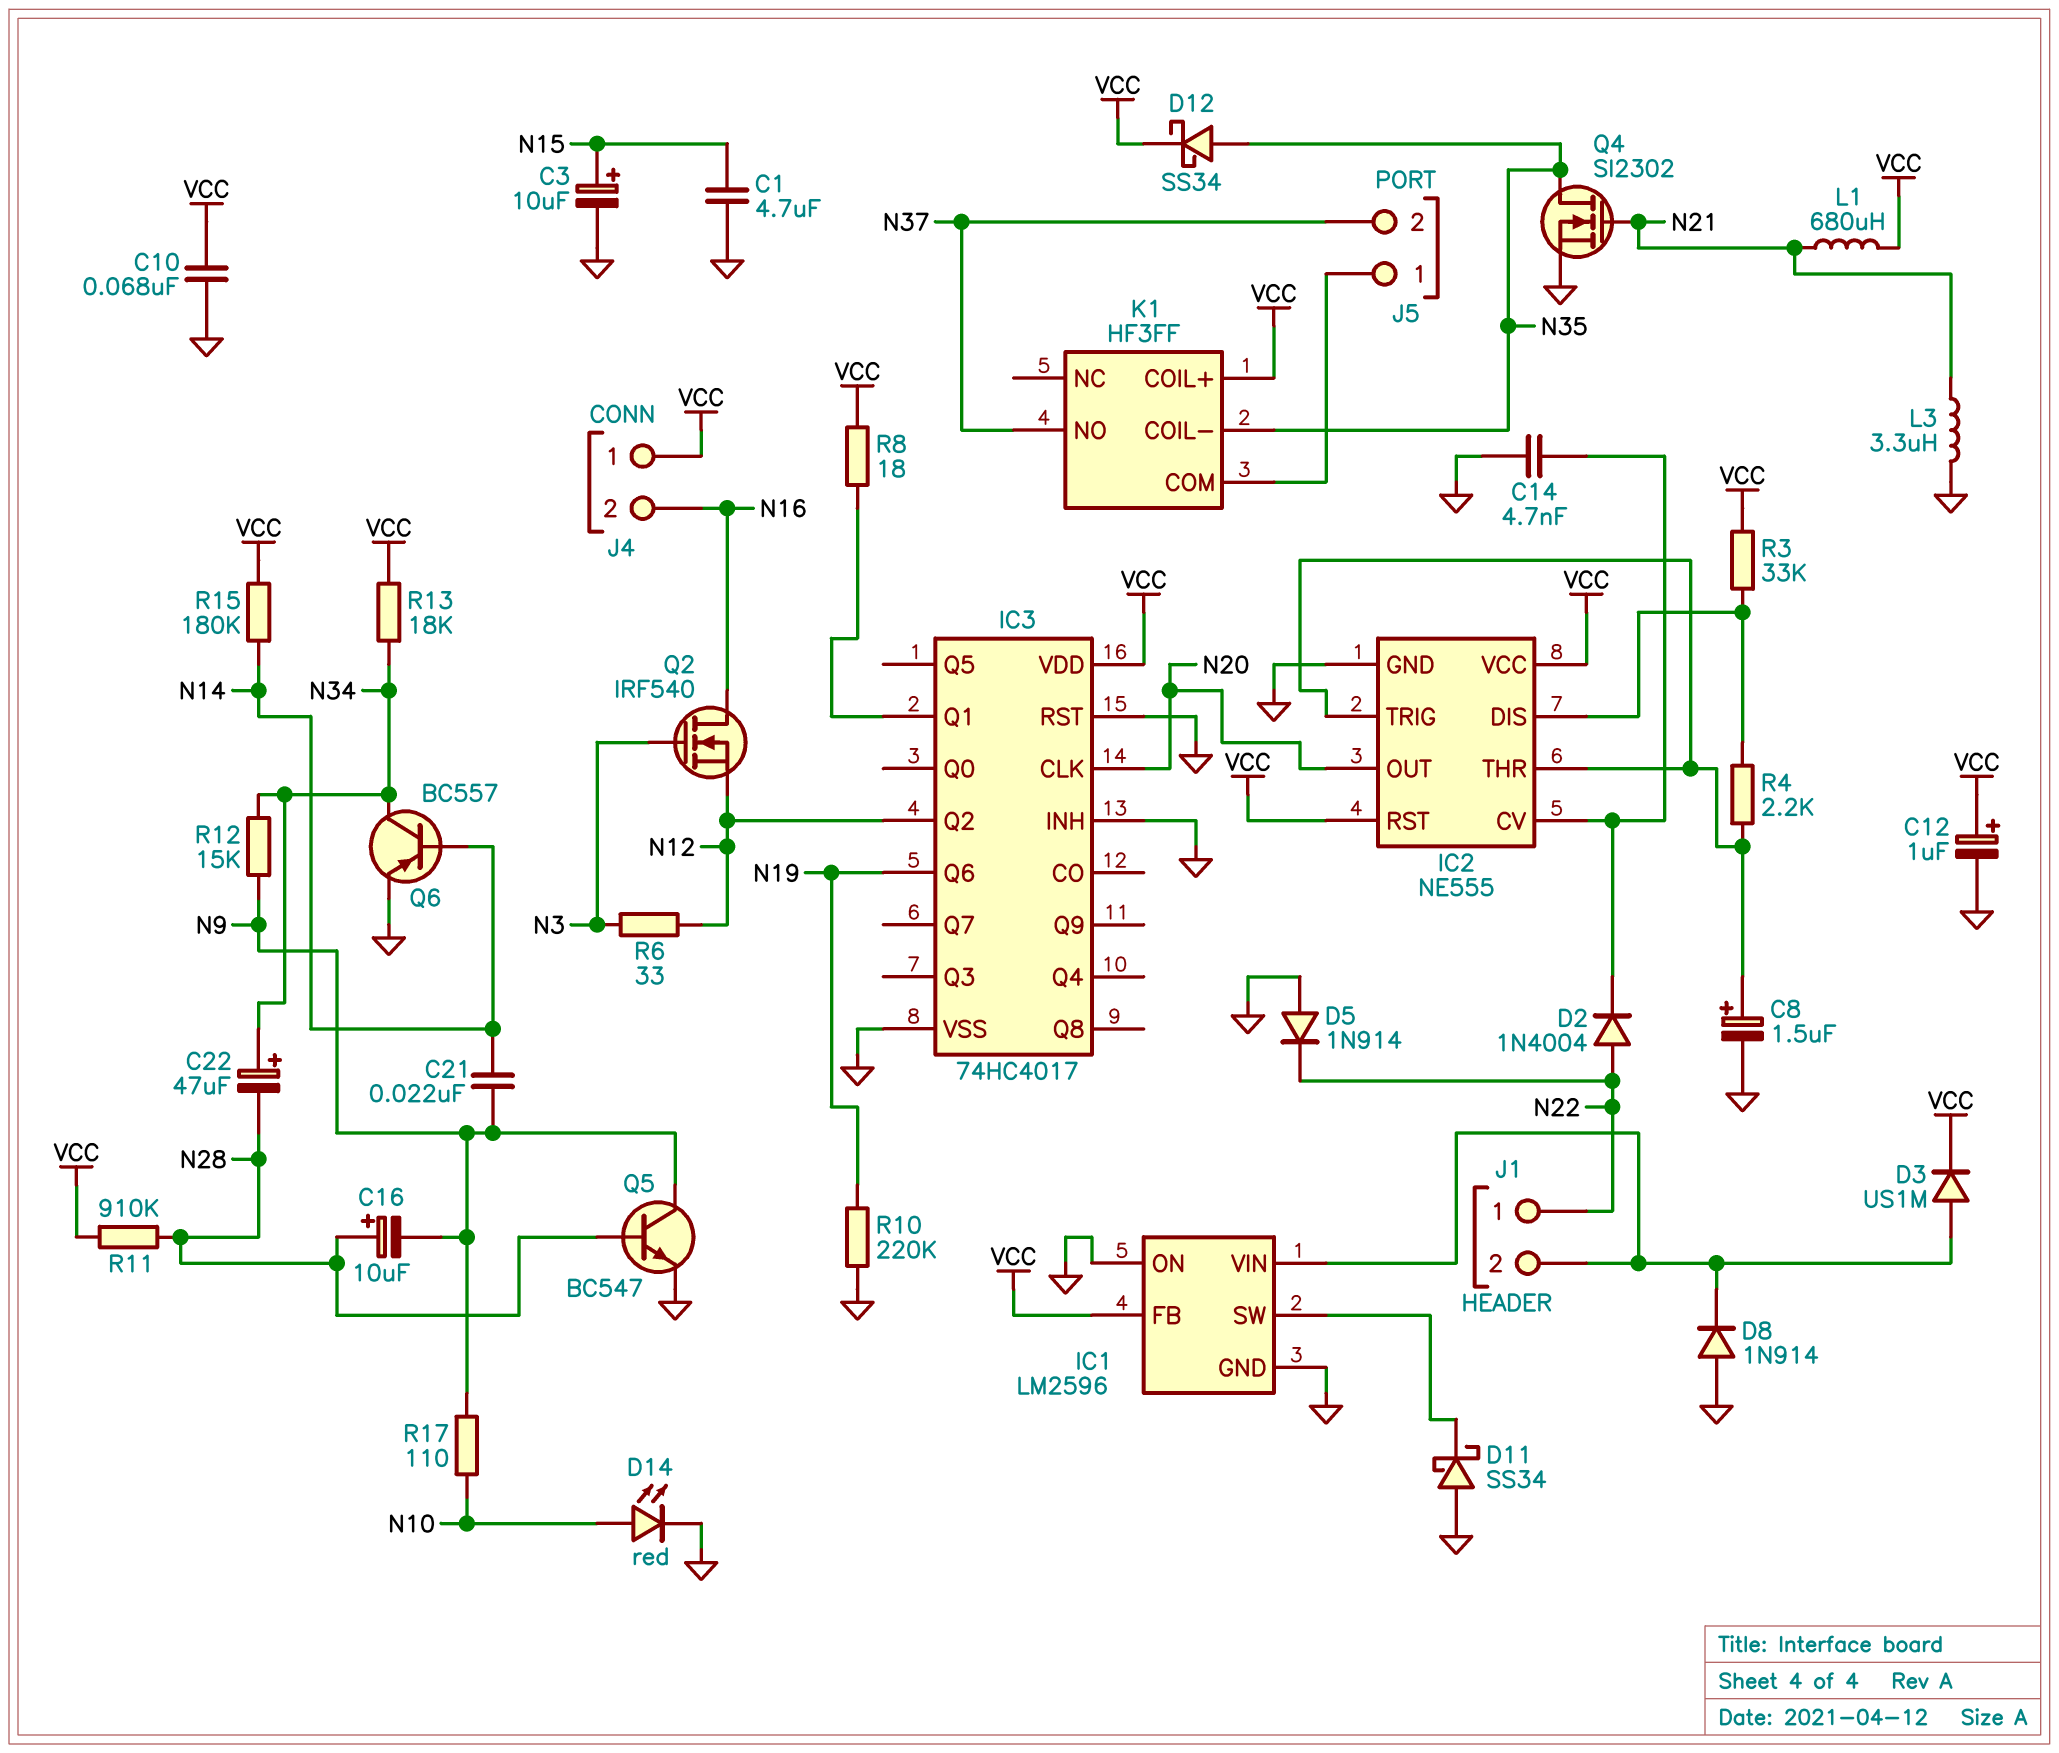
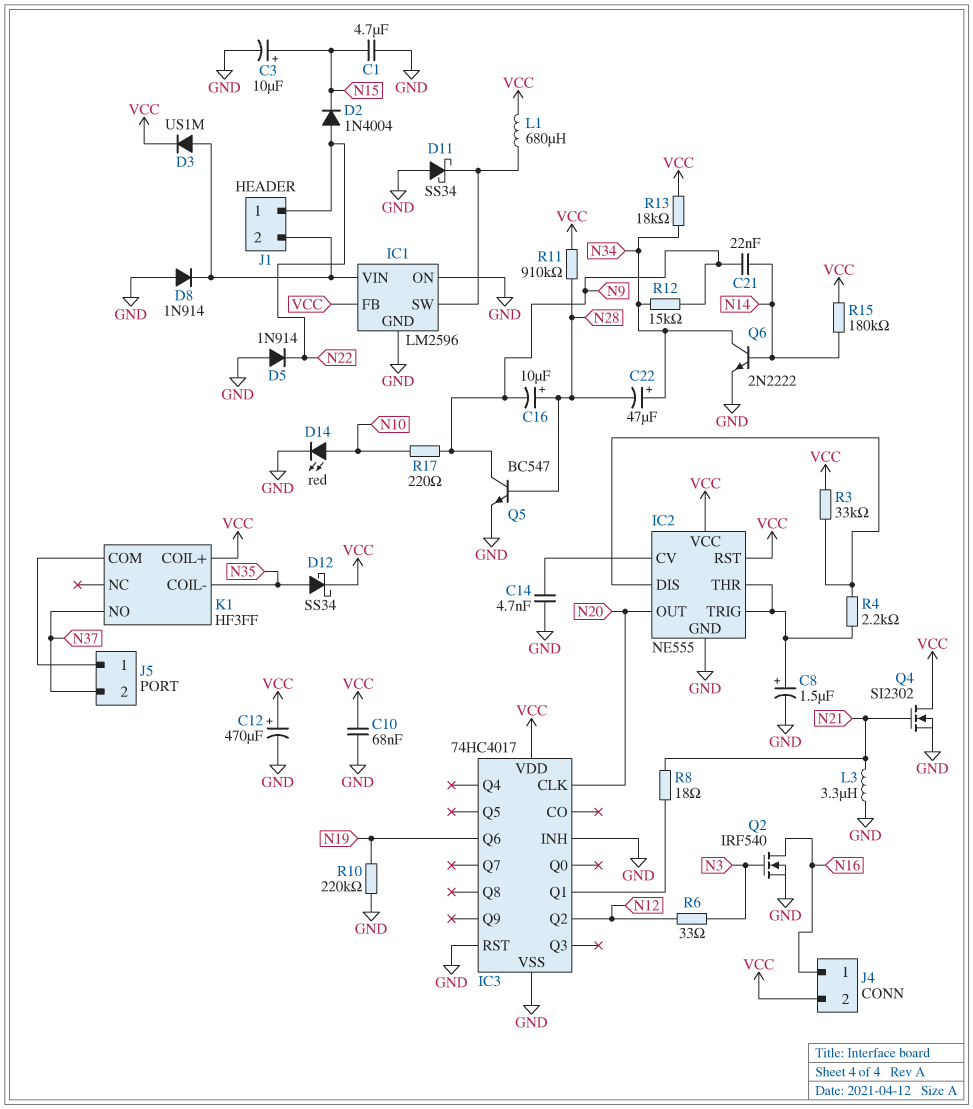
C12: 1uF (plus VCC, minus GND) -> 470uF (plus VCC, minus GND)
D2: diode 1N4004 (A N22, K IC2/CV) -> diode 1N4004 (A N22, K N15)
J4 pin 1: VCC -> N16
J4 pin 2: N16 -> VCC
L1: 680uH (N21, VCC) -> 680uH (IC1/SW, VCC)
Q2: NMOS IRF540 (G N3, D N16, S N12) -> NMOS IRF540 (G N3, D N16, S GND)
Q4: NMOS SI2302 (G N21, D N35, S GND) -> NMOS SI2302 (G N21, D VCC, S GND)
Q6: PNP BC557 (B N14, C N34, E GND) -> NPN 2N2222 (B N14, C N34, E GND)
R8: 18 (IC3/Q1, VCC) -> 18 (IC3/Q1, N21)
R17: 110 (N9, N10) -> 220 (N9, N10)

